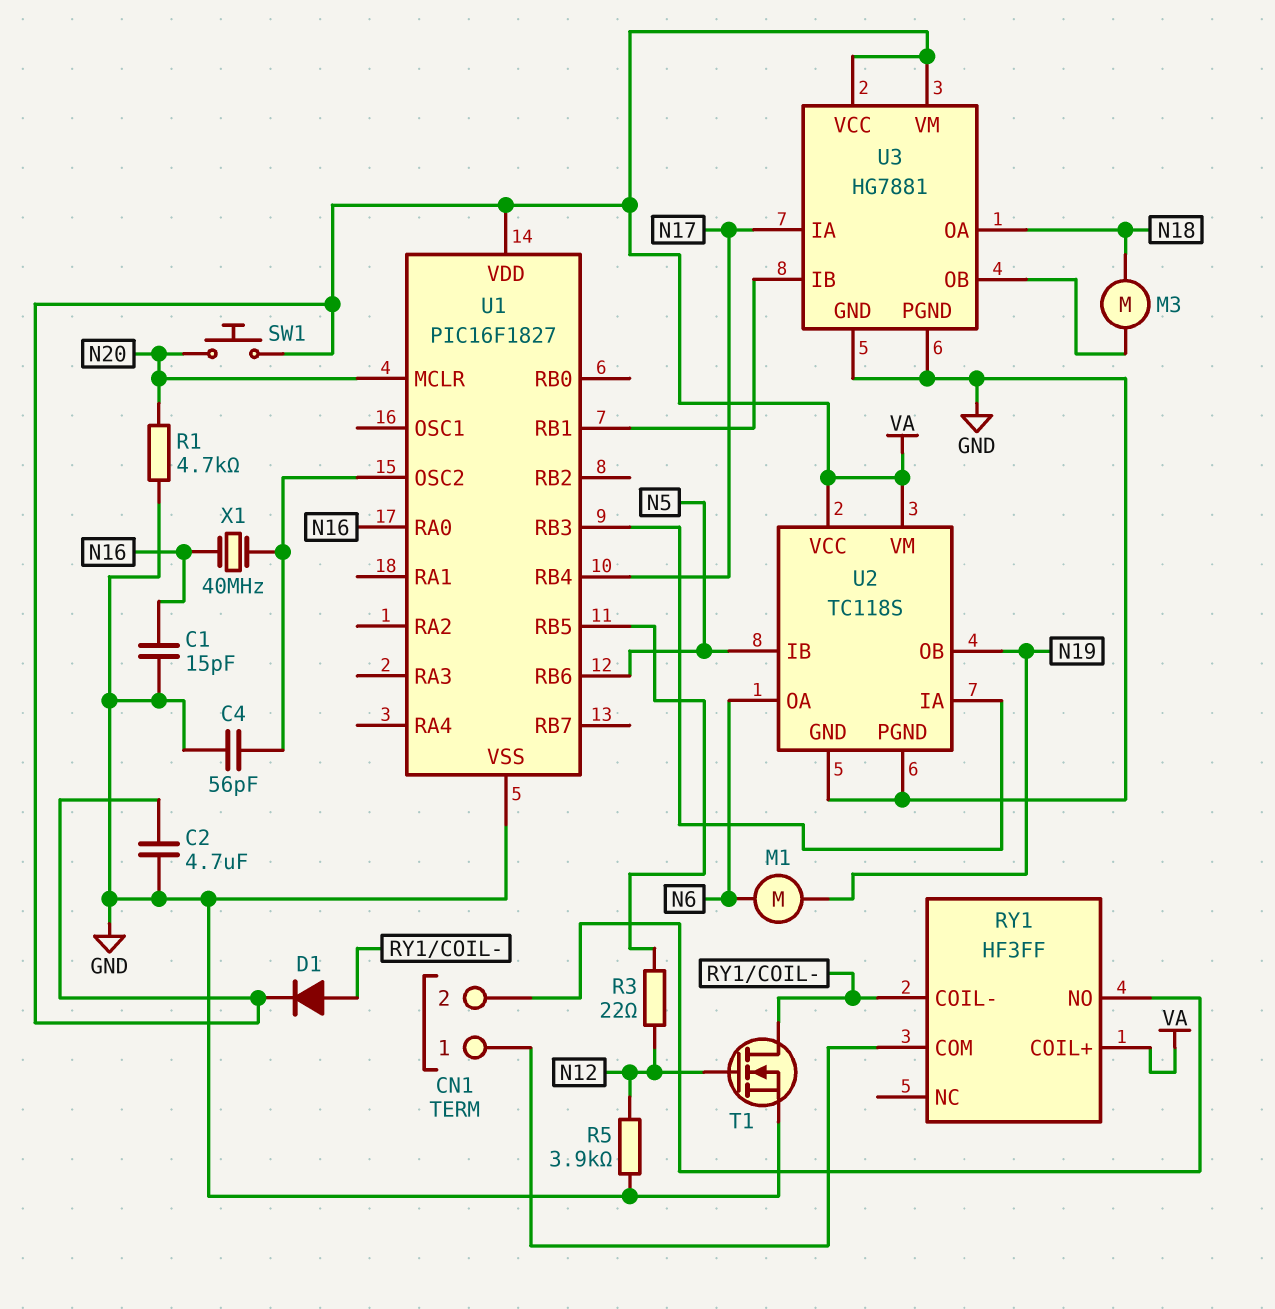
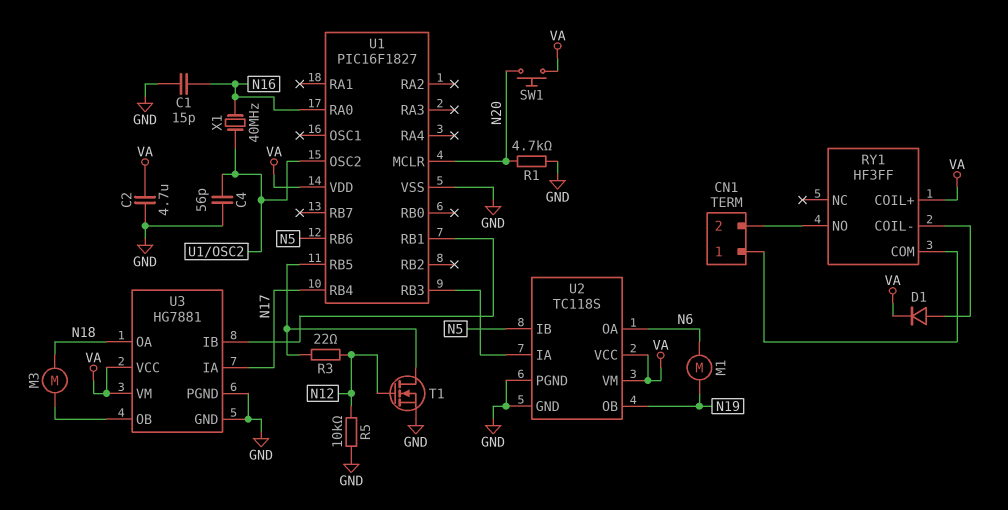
R5: 3.9k (GND, N12) -> 10k (GND, N12)
T1: NMOS (G N12, D RY1/COIL-, S GND) -> NMOS (G N12, D U1/RB5, S GND)

